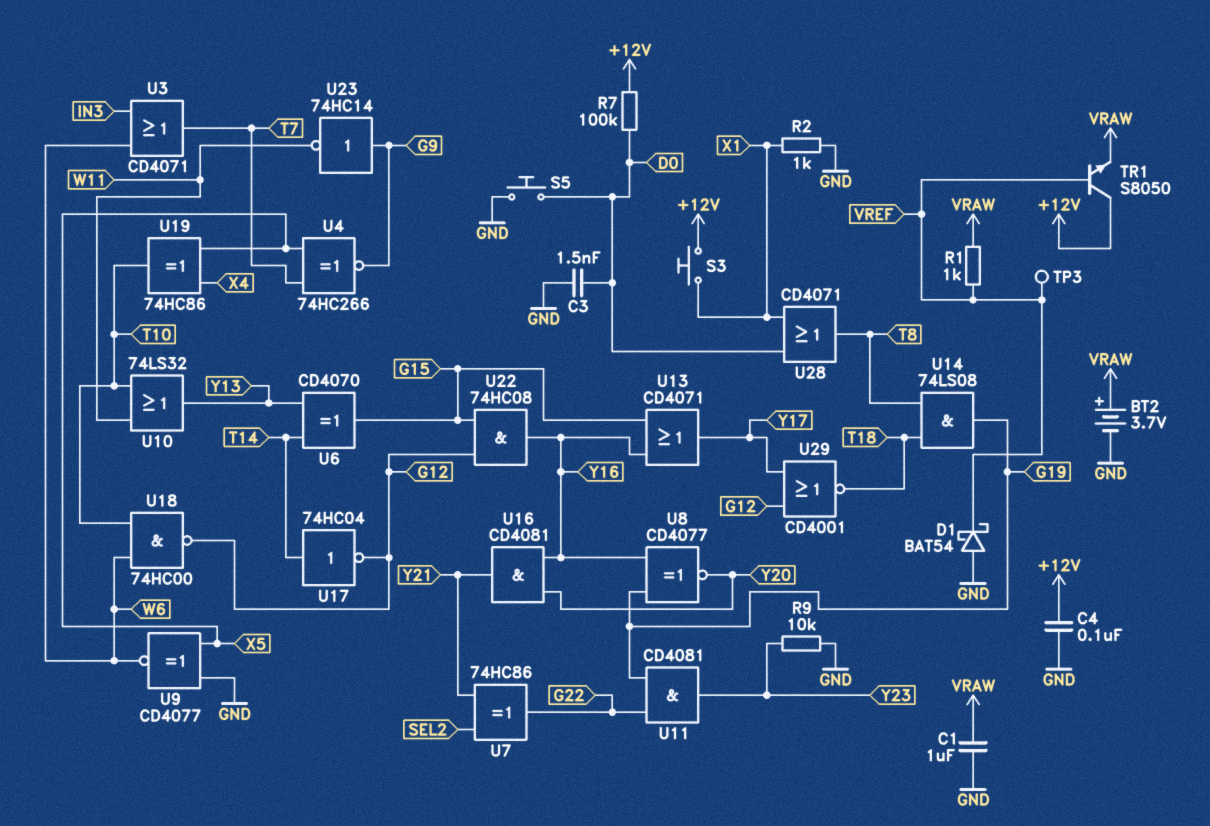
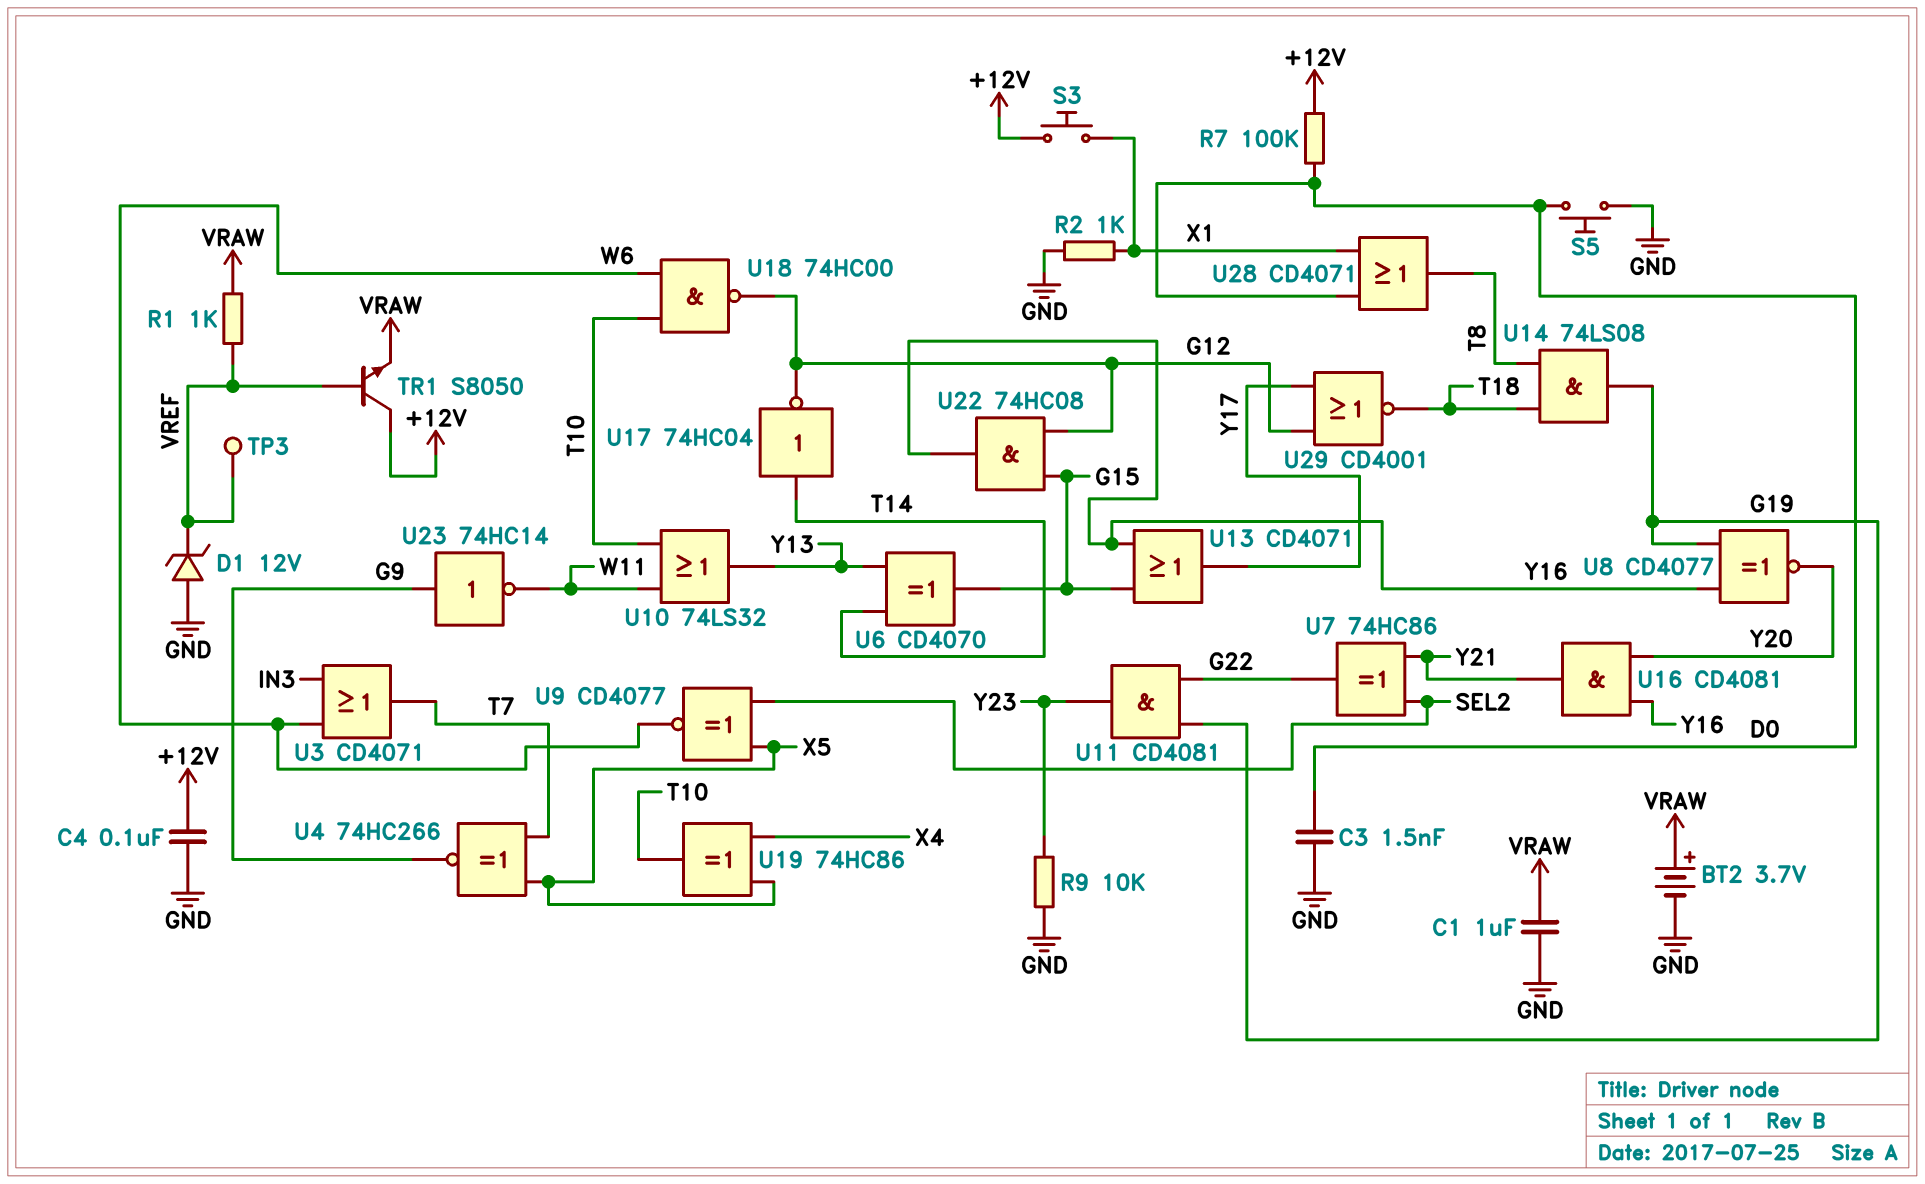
D1: schottky BAT54 (A GND, K VREF) -> zener 12V (A GND, K VREF)
U9: XNOR CD4077 (in GND, in X5, out W6) -> XNOR CD4077 (in SEL2, in X5, out W6)

